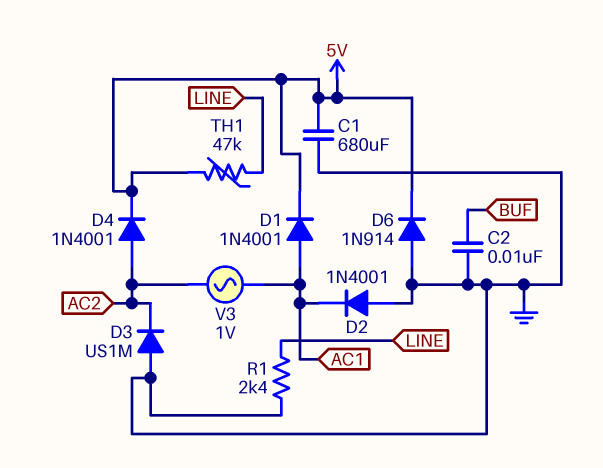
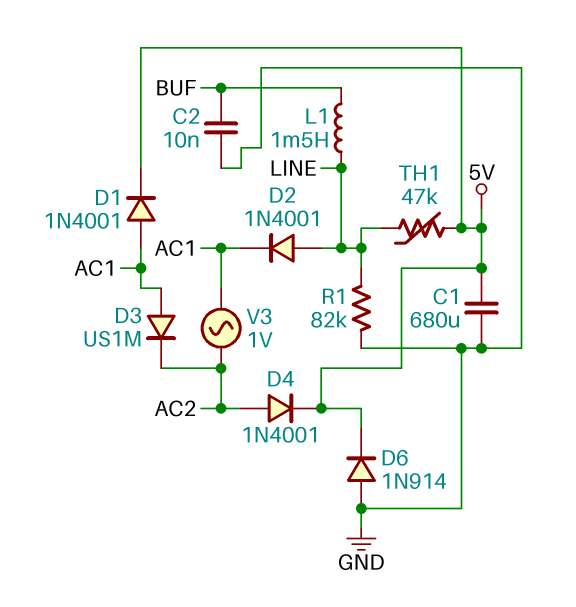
D2: diode 1N4001 (A GND, K AC1) -> diode 1N4001 (A LINE, K AC1)
D3: diode US1M (A GND, K AC2) -> diode US1M (A AC1, K AC2)
L1: none -> 1.5mH (BUF, LINE)
R1: 2.4k (GND, LINE) -> 82k (GND, LINE)

